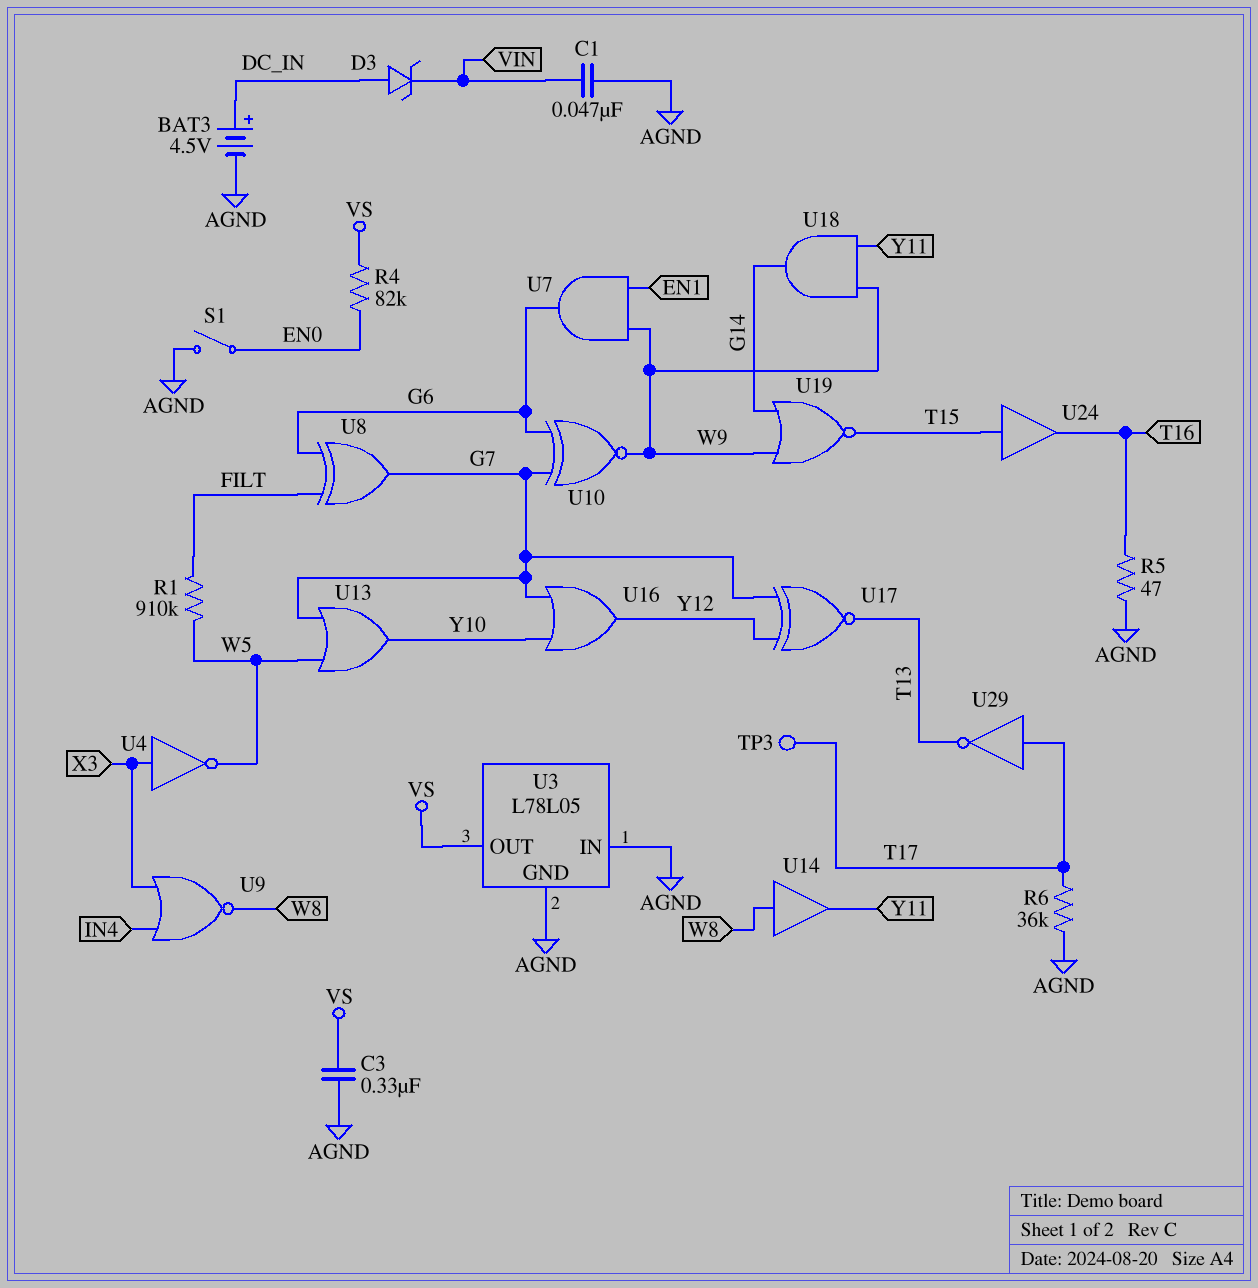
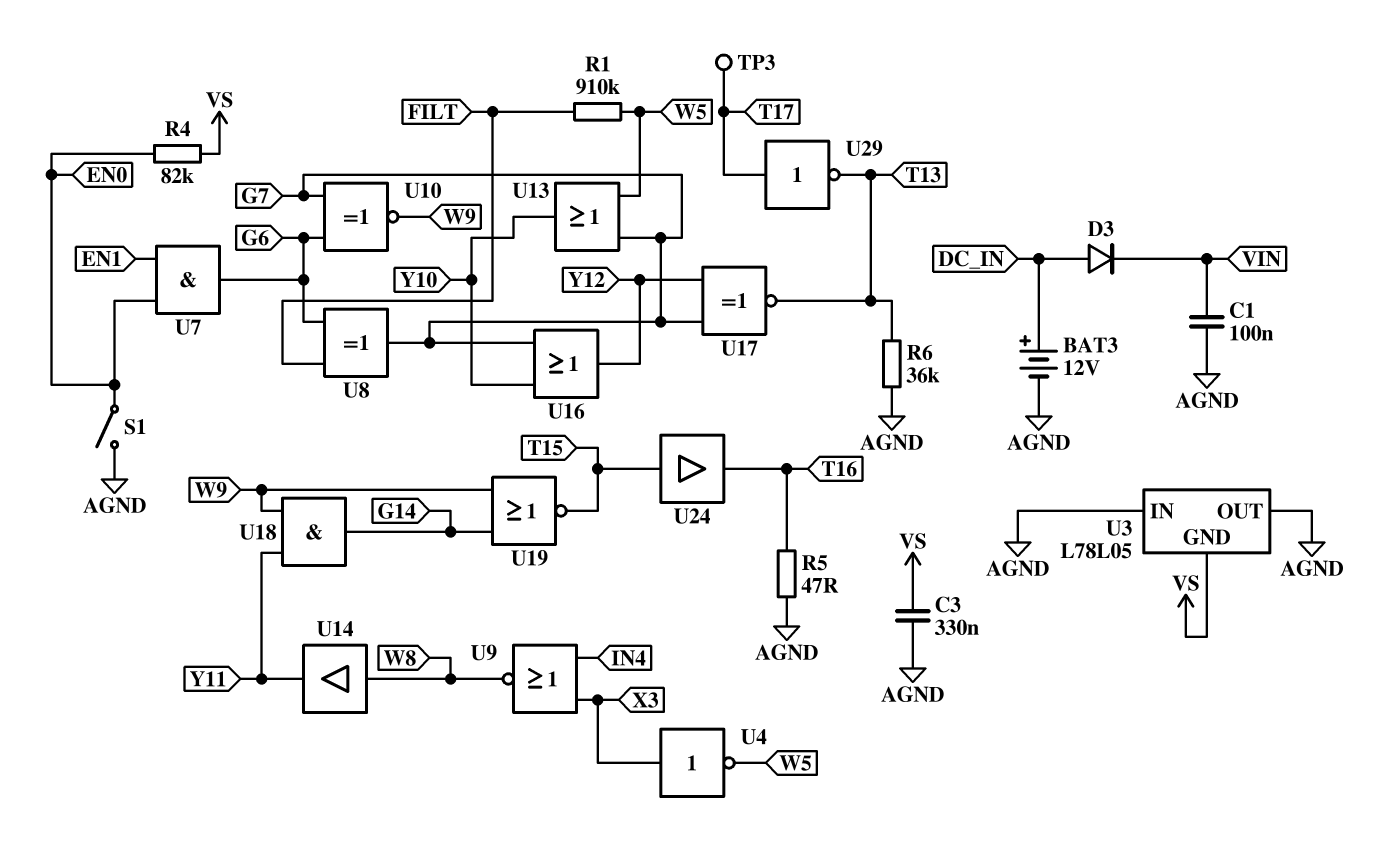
BAT3: 4.5V (plus DC_IN, minus AGND) -> 12V (plus DC_IN, minus AGND)
C1: 47nF (AGND, VIN) -> 100nF (AGND, VIN)
D3: zener (A DC_IN, K VIN) -> diode (A DC_IN, K VIN)
R6: 36k (AGND, T17) -> 36k (AGND, T13)
U3 pin GND: AGND -> VS
U3 pin OUT: VS -> AGND
U7: AND (in EN1, in W9, out G6) -> AND (in EN0, in EN1, out G6)

